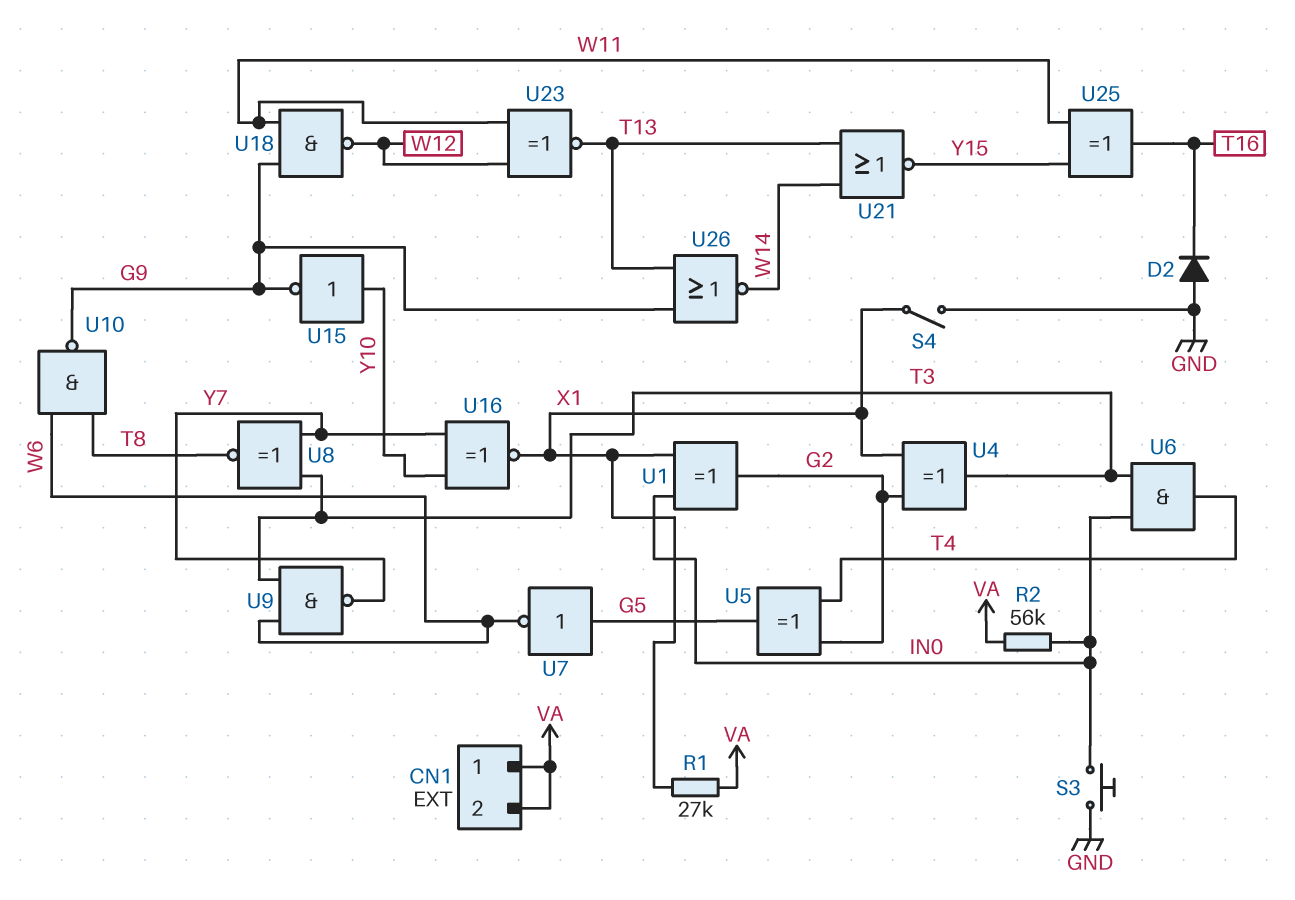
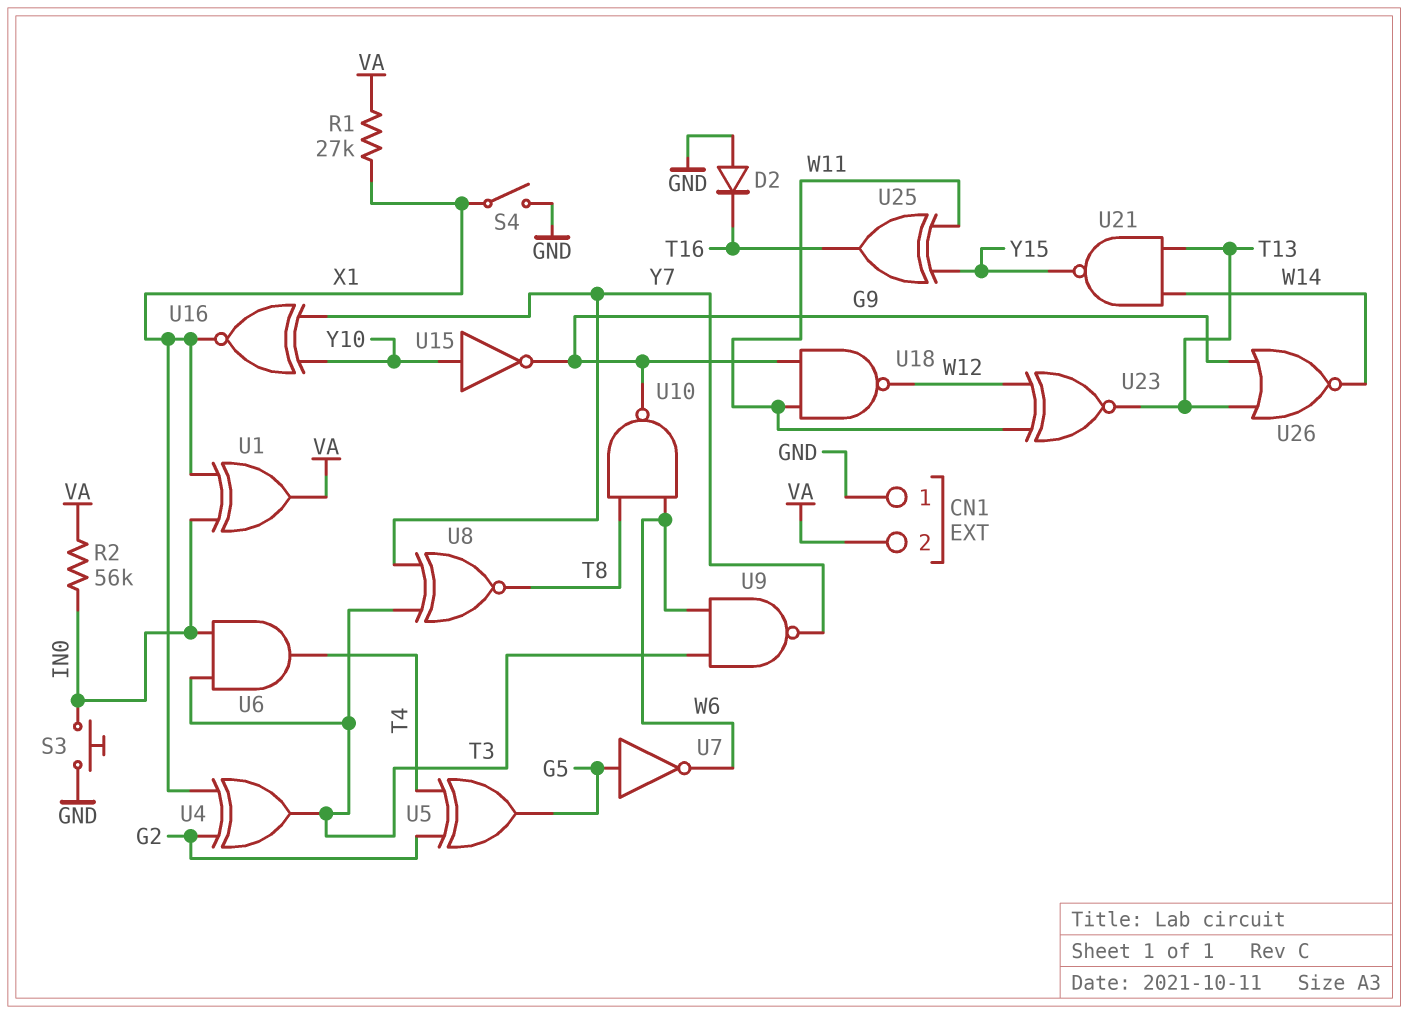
CN1 pin 1: VA -> GND
U1: XOR (in IN0, in X1, out G2) -> XOR (in IN0, in X1, out VA)
U21: NOR (in T13, in W14, out Y15) -> NAND (in T13, in W14, out Y15)

